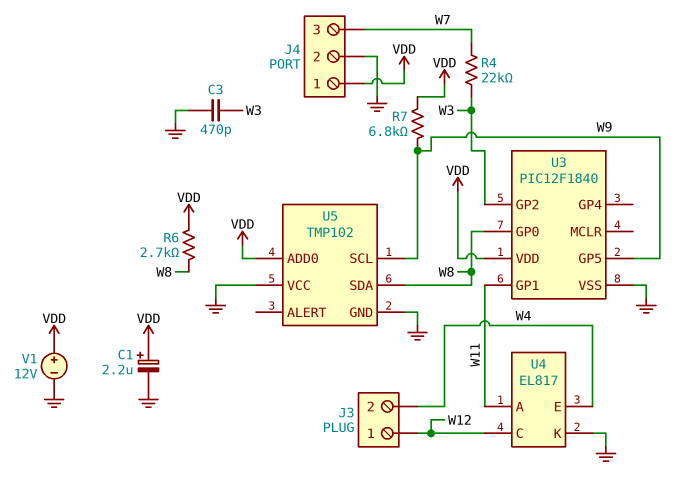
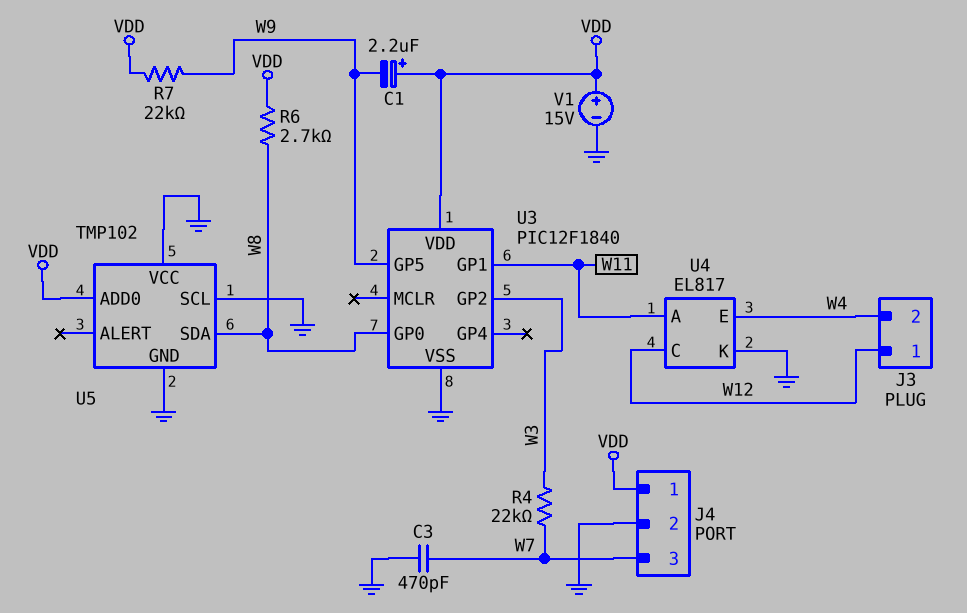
C1: 2.2uF (plus VDD, minus GND) -> 2.2uF (plus VDD, minus W9)
C3: 470pF (GND, W3) -> 470pF (GND, W7)
R7: 6.8k (VDD, W9) -> 22k (VDD, W9)
U5 pin SCL: W9 -> GND
V1: 12V (plus VDD, minus GND) -> 15V (plus VDD, minus GND)

